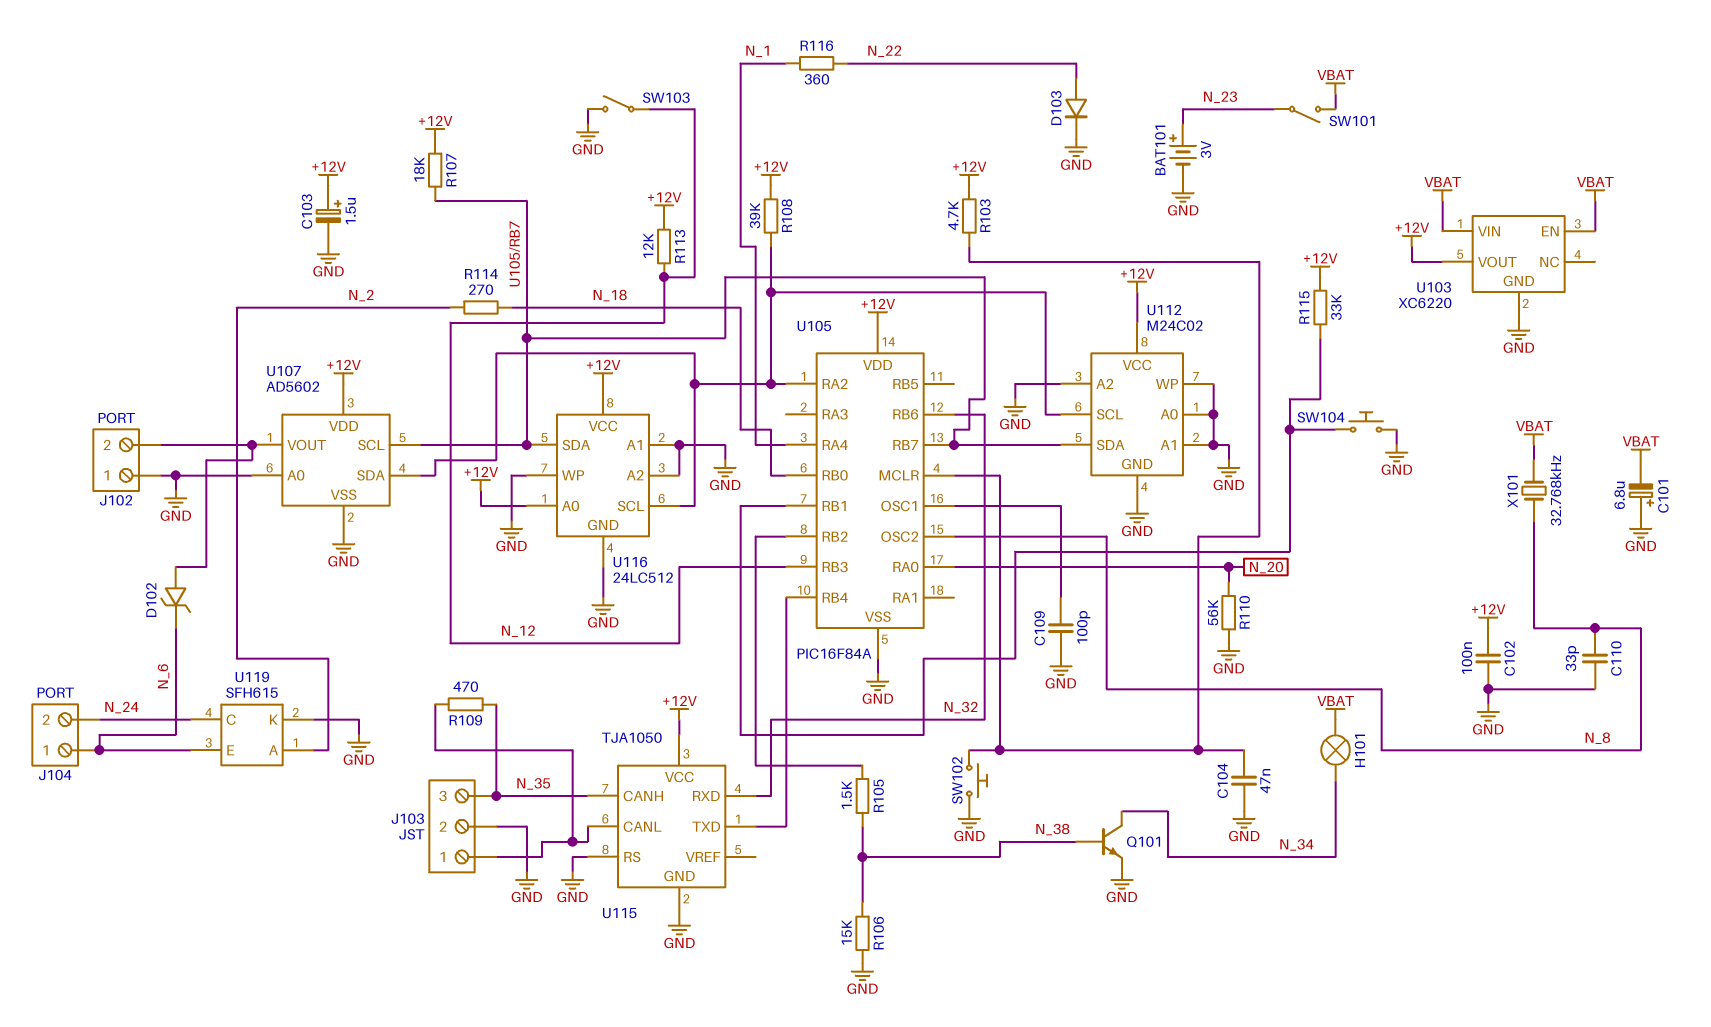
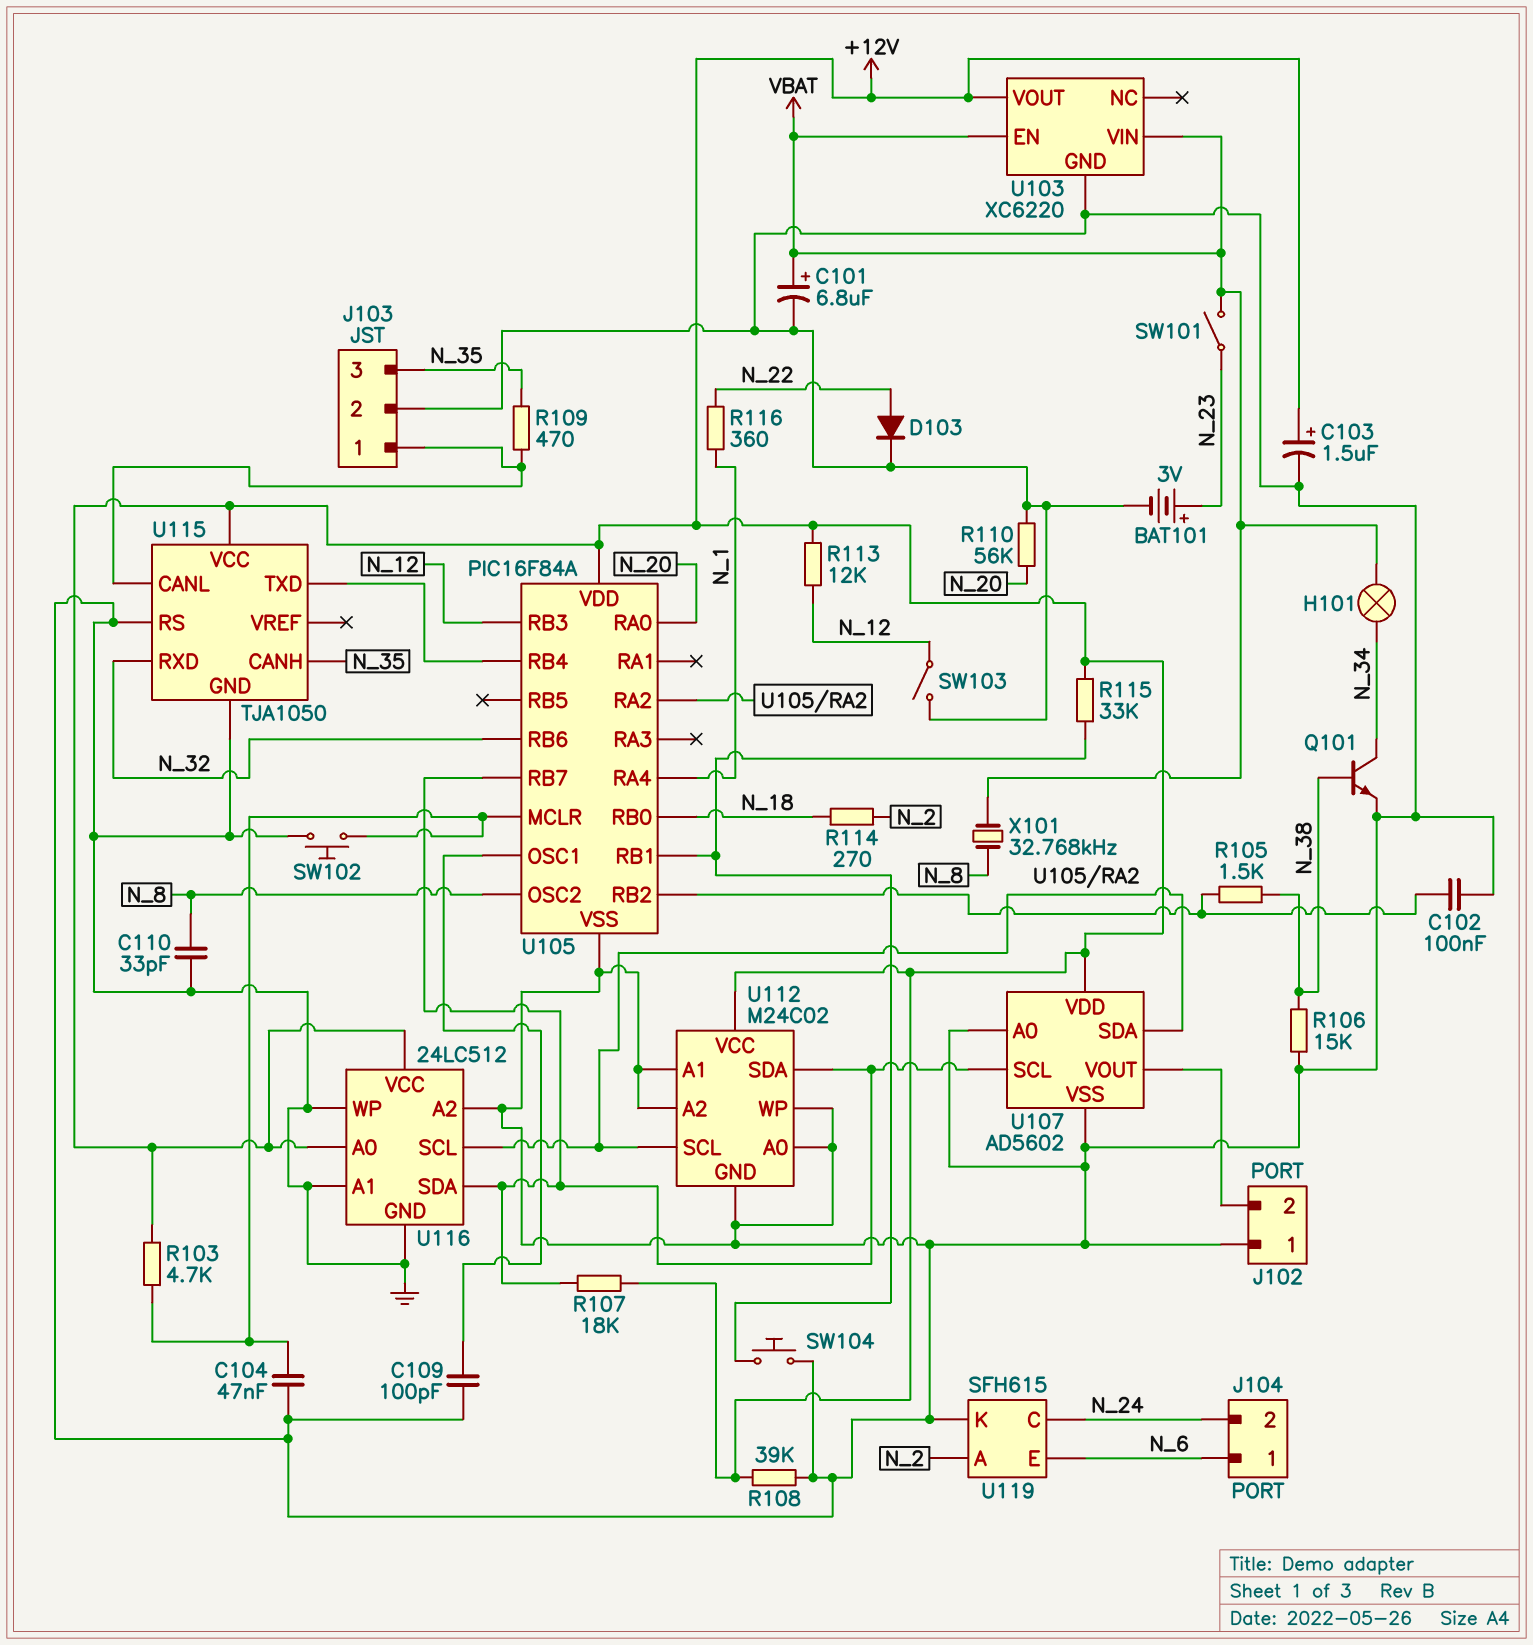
C101: 6.8uF (plus GND, minus VBAT) -> 6.8uF (plus VBAT, minus GND)
C102: 100nF (+12V, GND) -> 100nF (GND, U105/RB2)
D102: zener (A J102/2, K N_6) -> none
R108: 39k (+12V, U105/RA2) -> 39k (+12V, GND)

